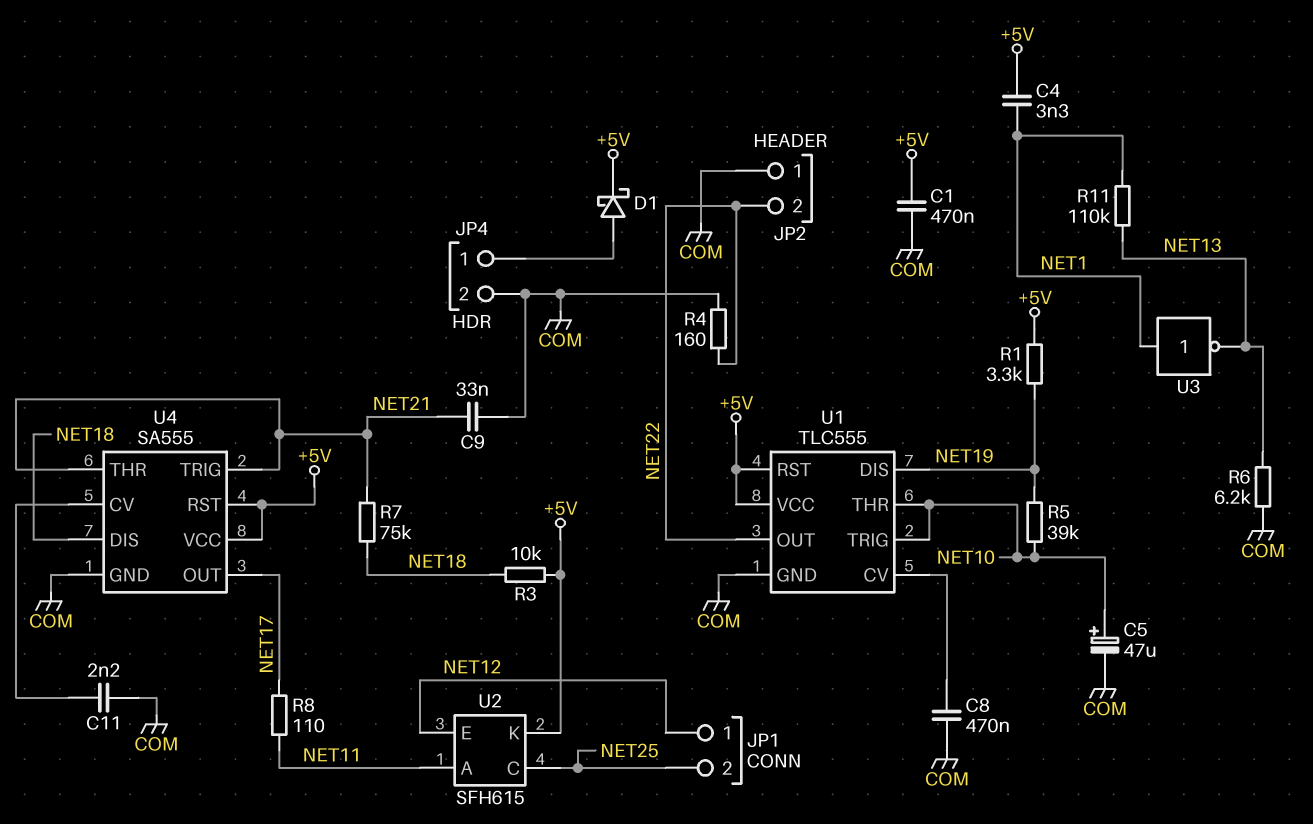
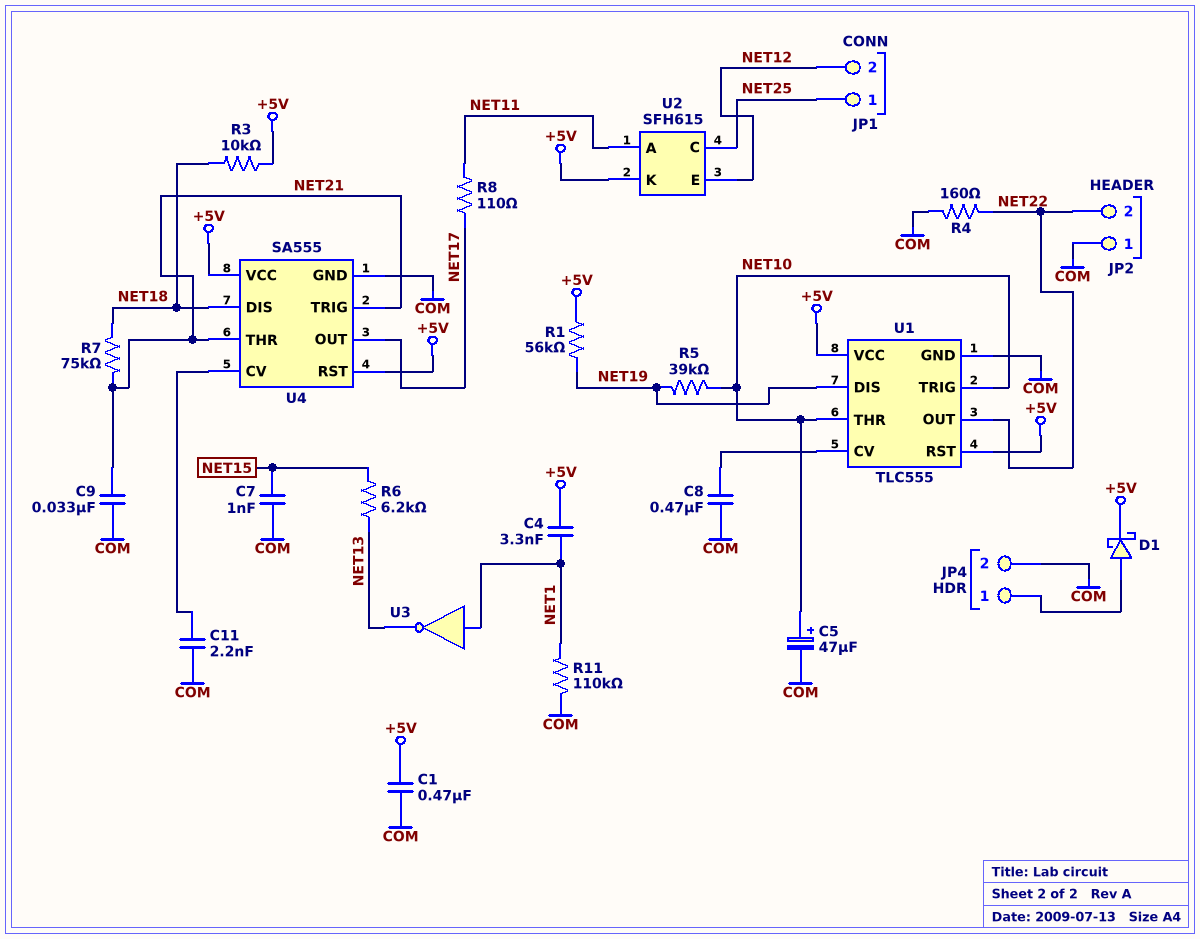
C7: none -> 1nF (COM, NET15)
JP1 pin 1: NET12 -> NET25
JP1 pin 2: NET25 -> NET12
R1: 3.3k (+5V, NET19) -> 56k (+5V, NET19)
R6: 6.2k (COM, NET13) -> 6.2k (NET13, NET15)
R11: 110k (NET1, NET13) -> 110k (COM, NET1)

